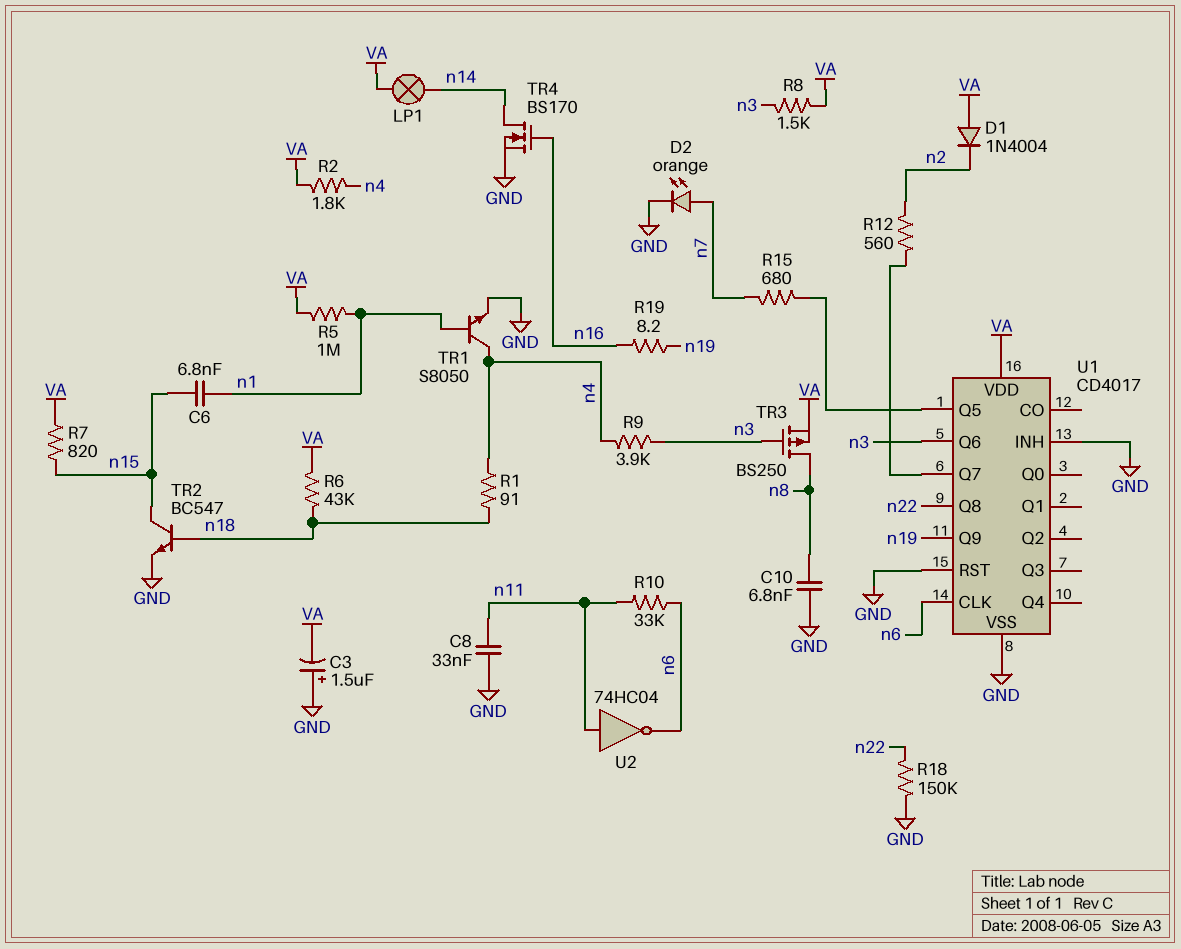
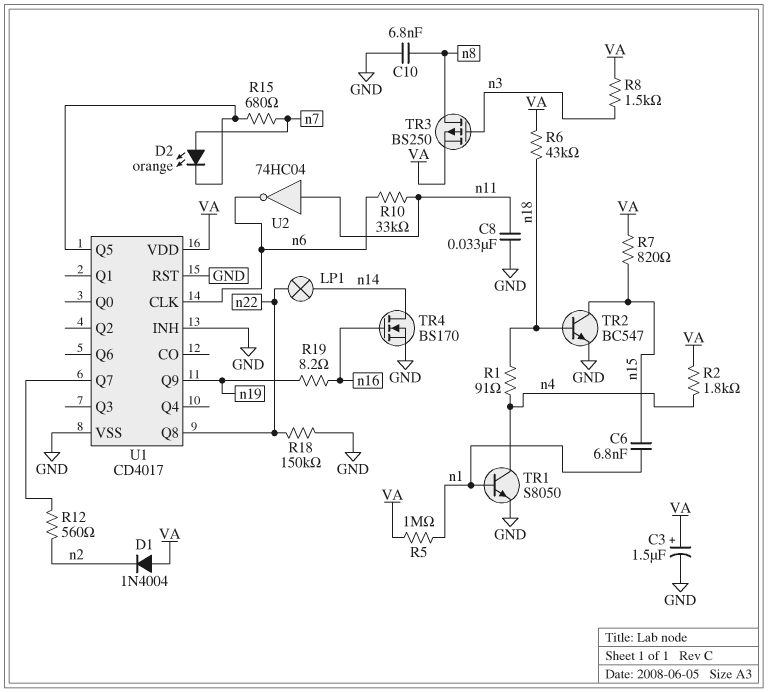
C3: 1.5uF (plus GND, minus VA) -> 1.5uF (plus VA, minus GND)
D2: LED orange (A n7, K GND) -> LED orange (A n7, K U1/Q5)
LP1: lamp (VA, n14) -> lamp (n14, n22)
R9: 3.9k (n3, n4) -> none
U1 pin Q6: n3 -> none

